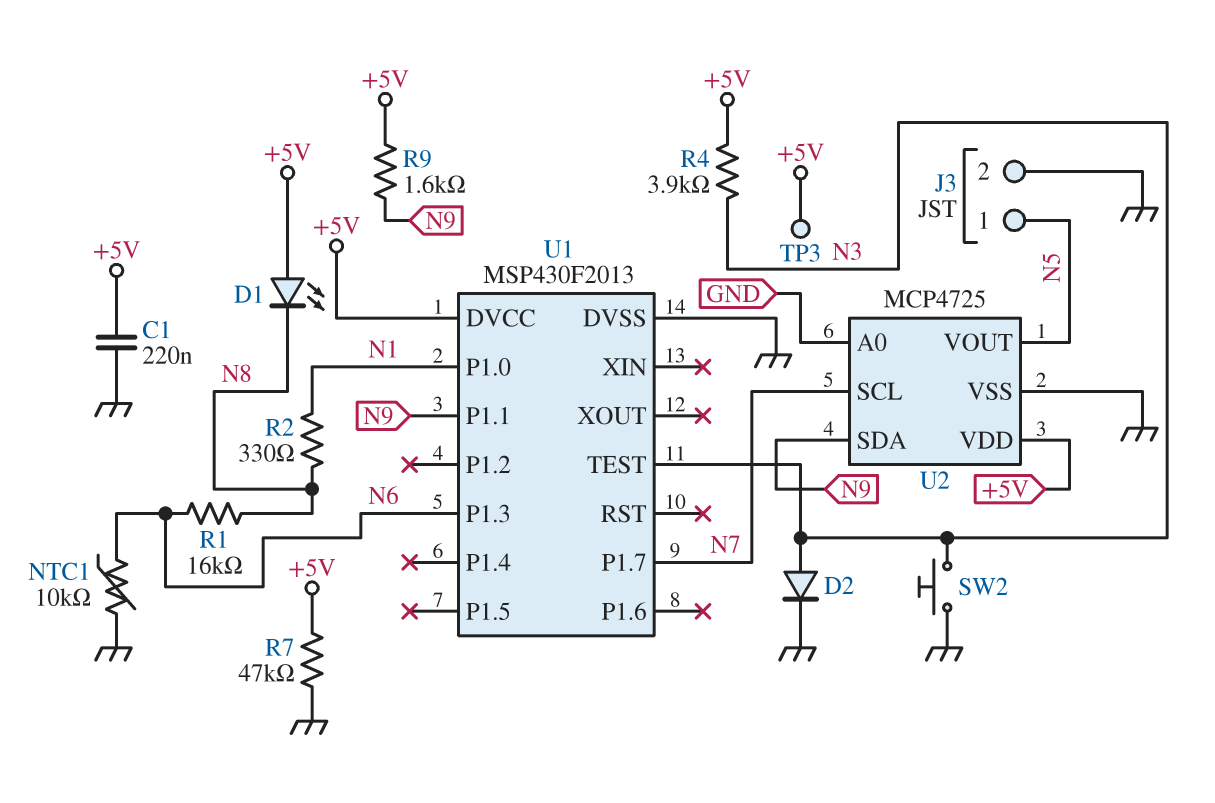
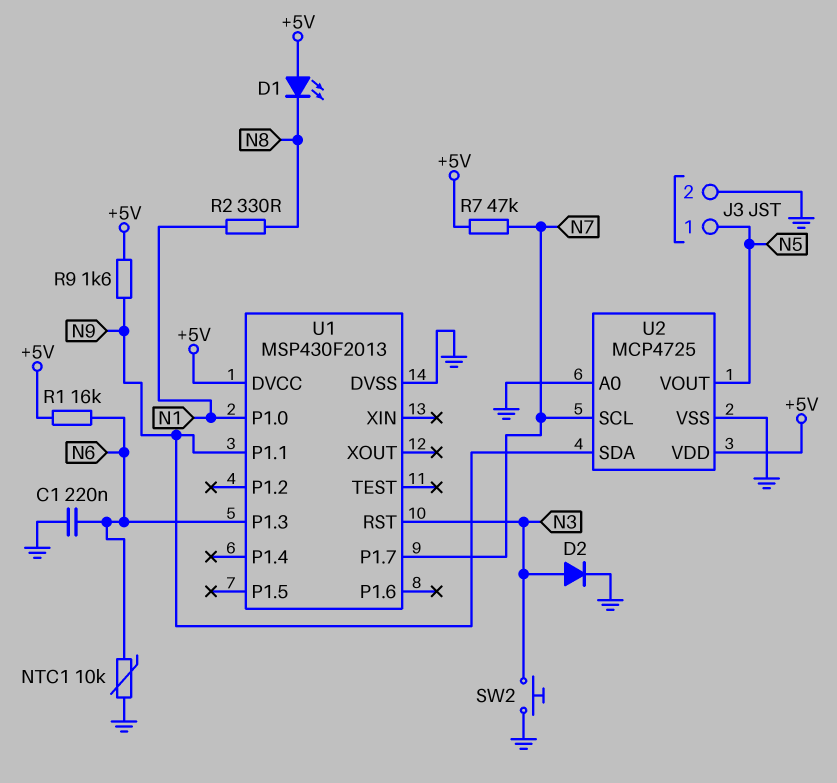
C1: 220nF (+5V, GND) -> 220nF (GND, N6)
R1: 16k (N6, N8) -> 16k (+5V, N6)
R4: 3.9k (+5V, N3) -> none
R7: 47k (+5V, GND) -> 47k (+5V, N7)
TP3: test point (+5V) -> none
U1 pin RST: none -> N3
U1 pin TEST: N3 -> none

